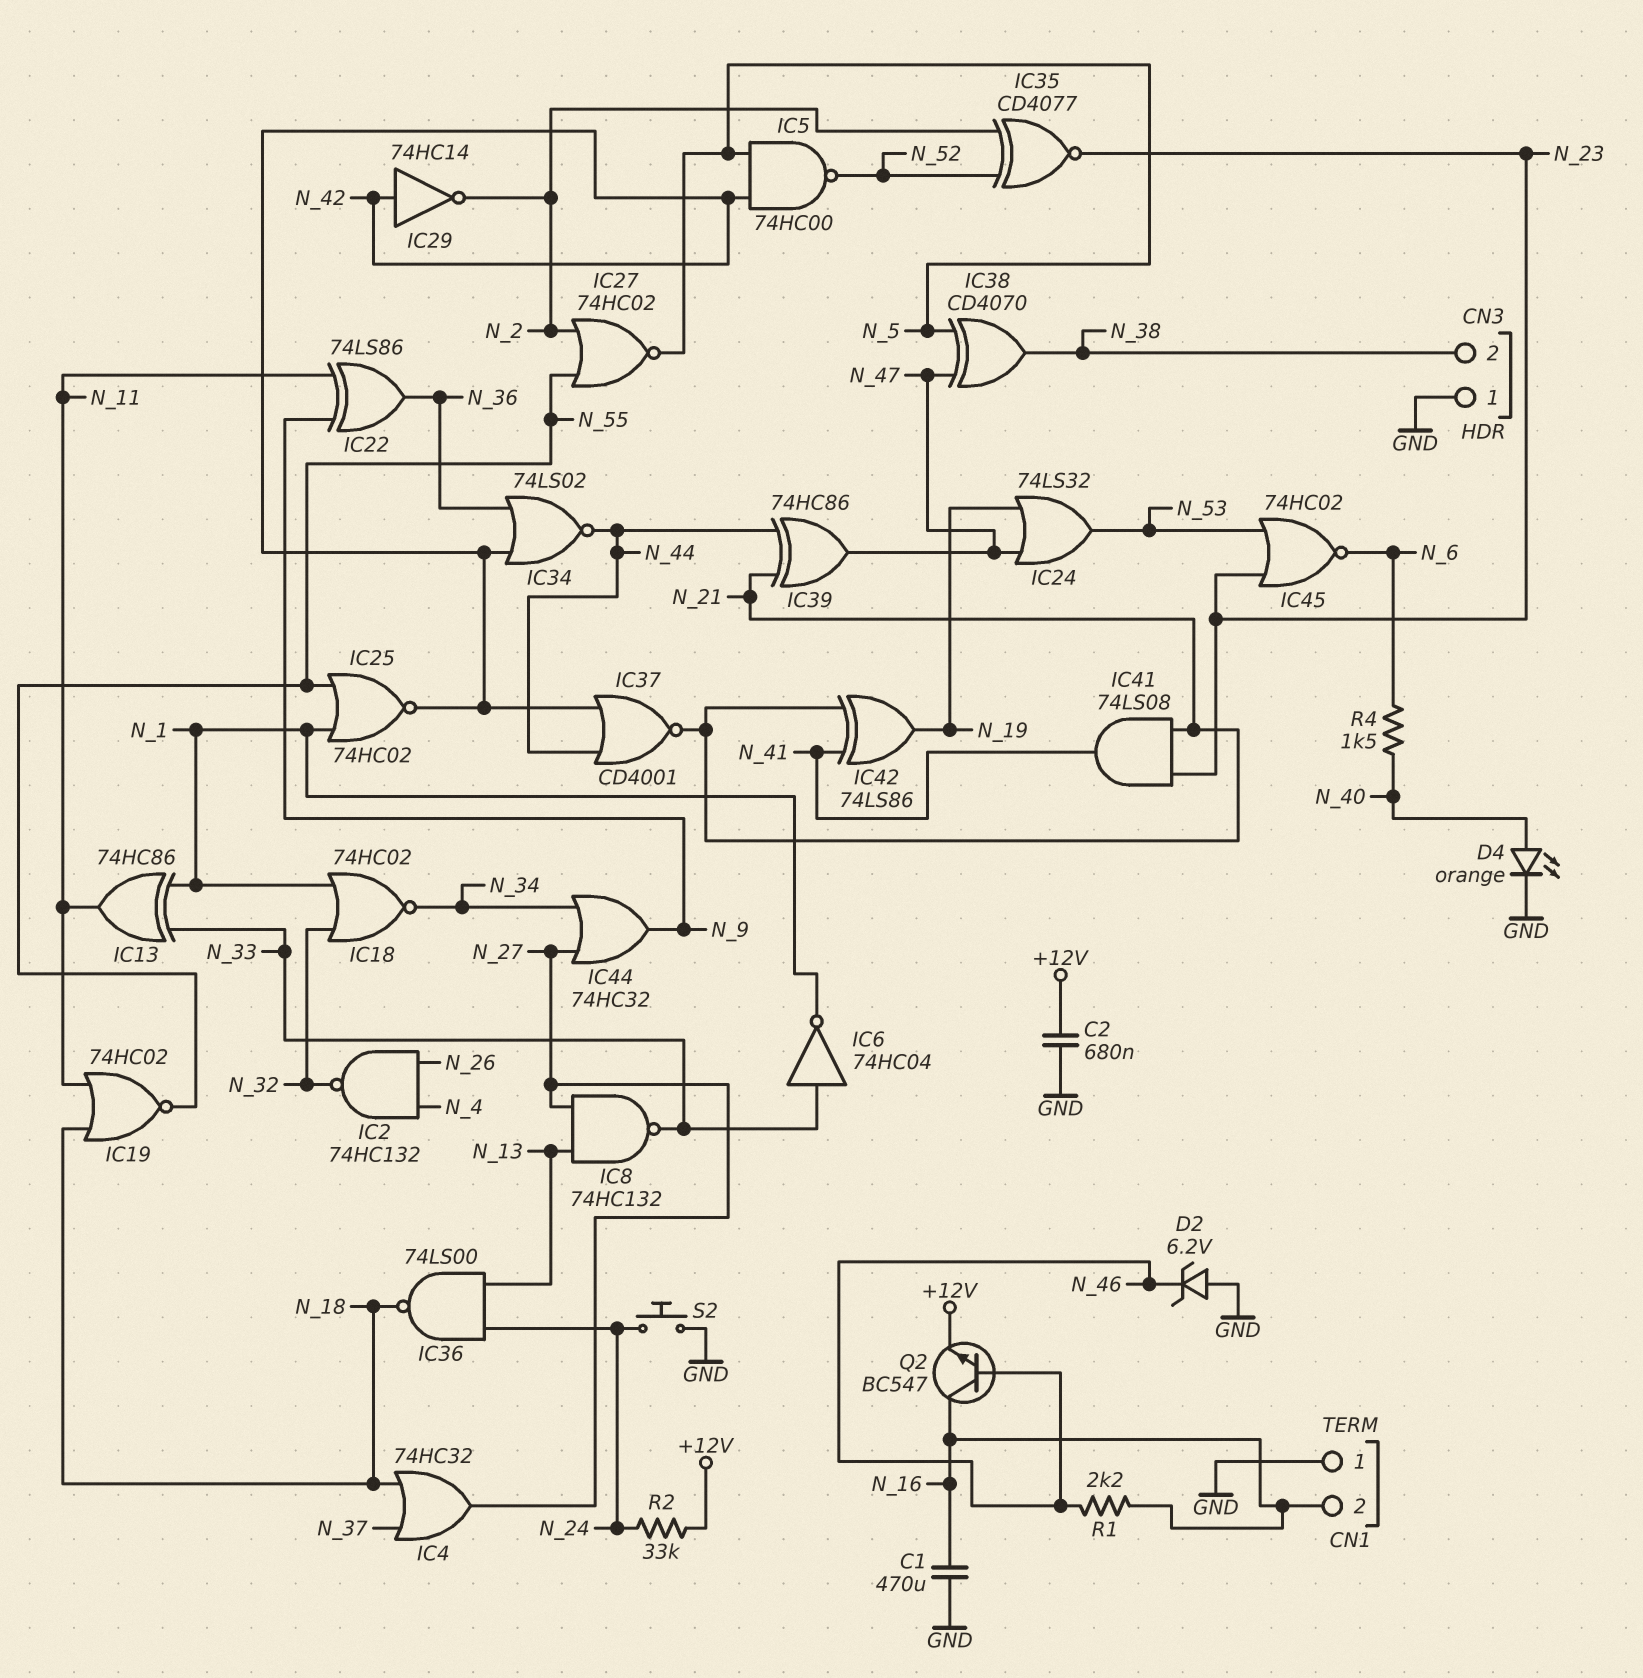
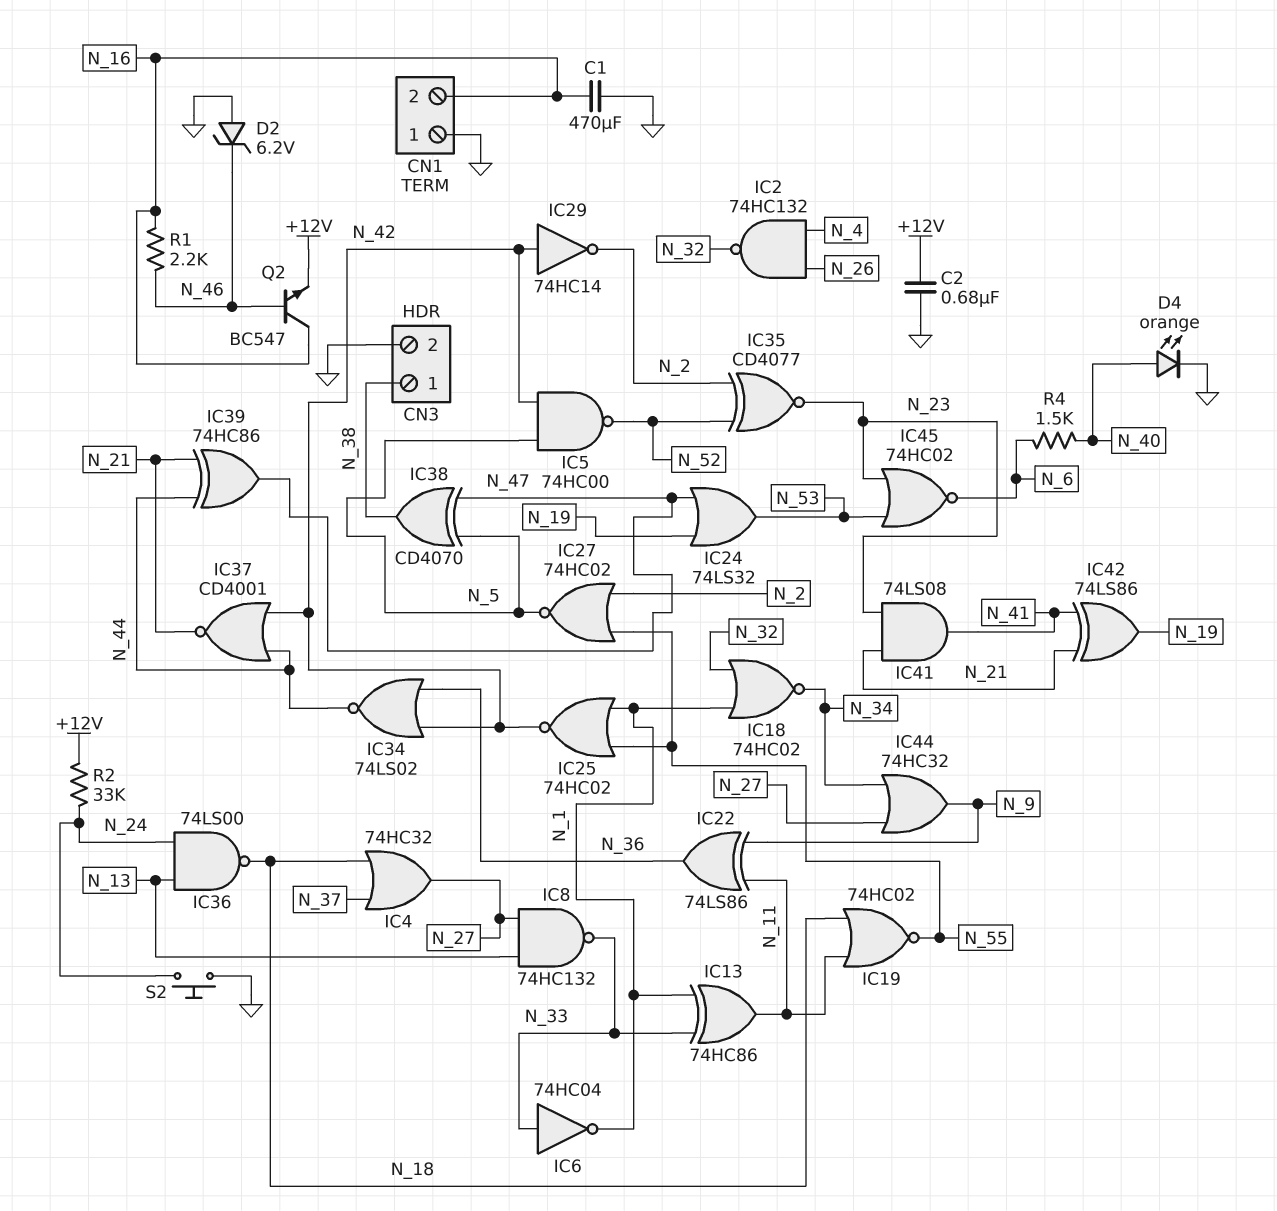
CN3 pin 1: GND -> N_38
CN3 pin 2: N_38 -> GND

